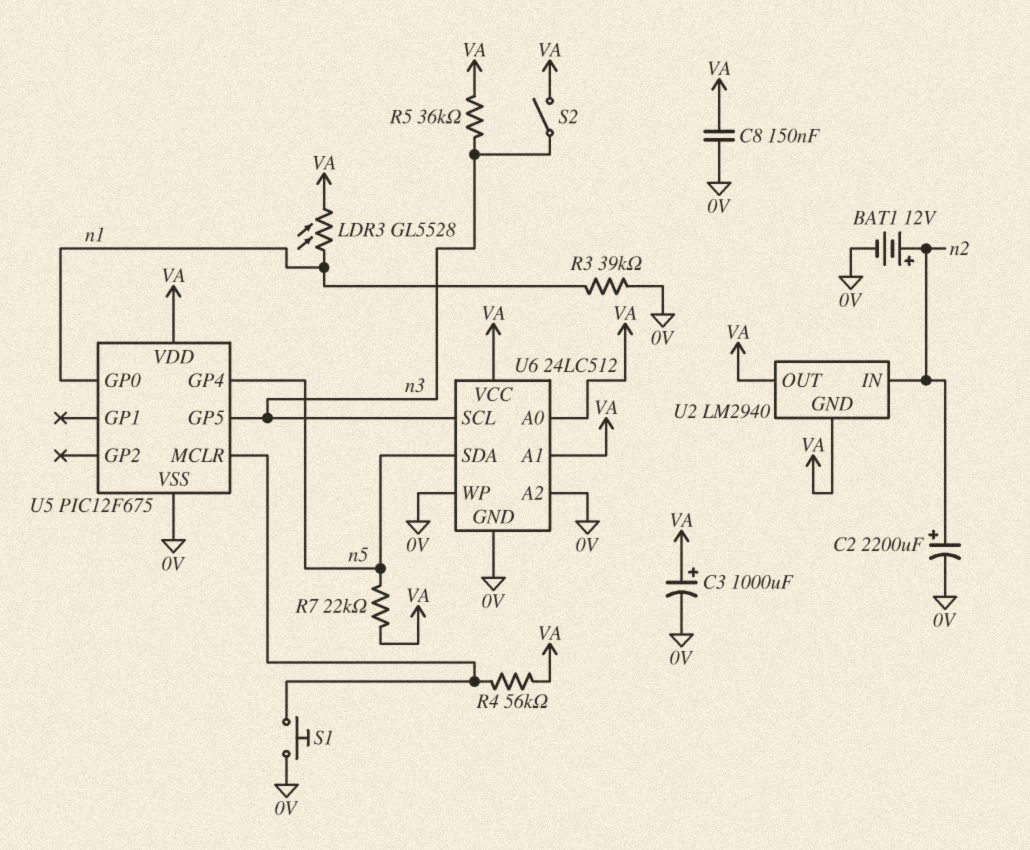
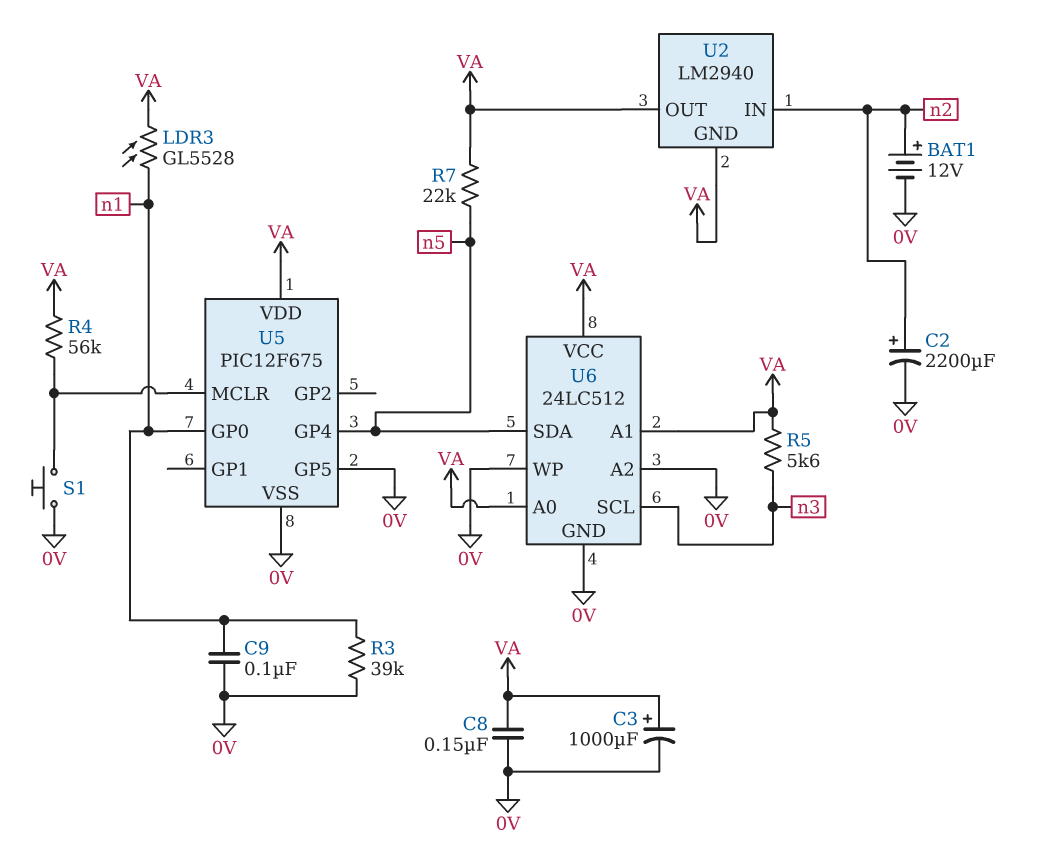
C9: none -> 100nF (0V, n1)
R5: 36k (VA, n3) -> 5.6k (VA, n3)
S2: switch (VA, n3) -> none
U5 pin GP5: n3 -> 0V

